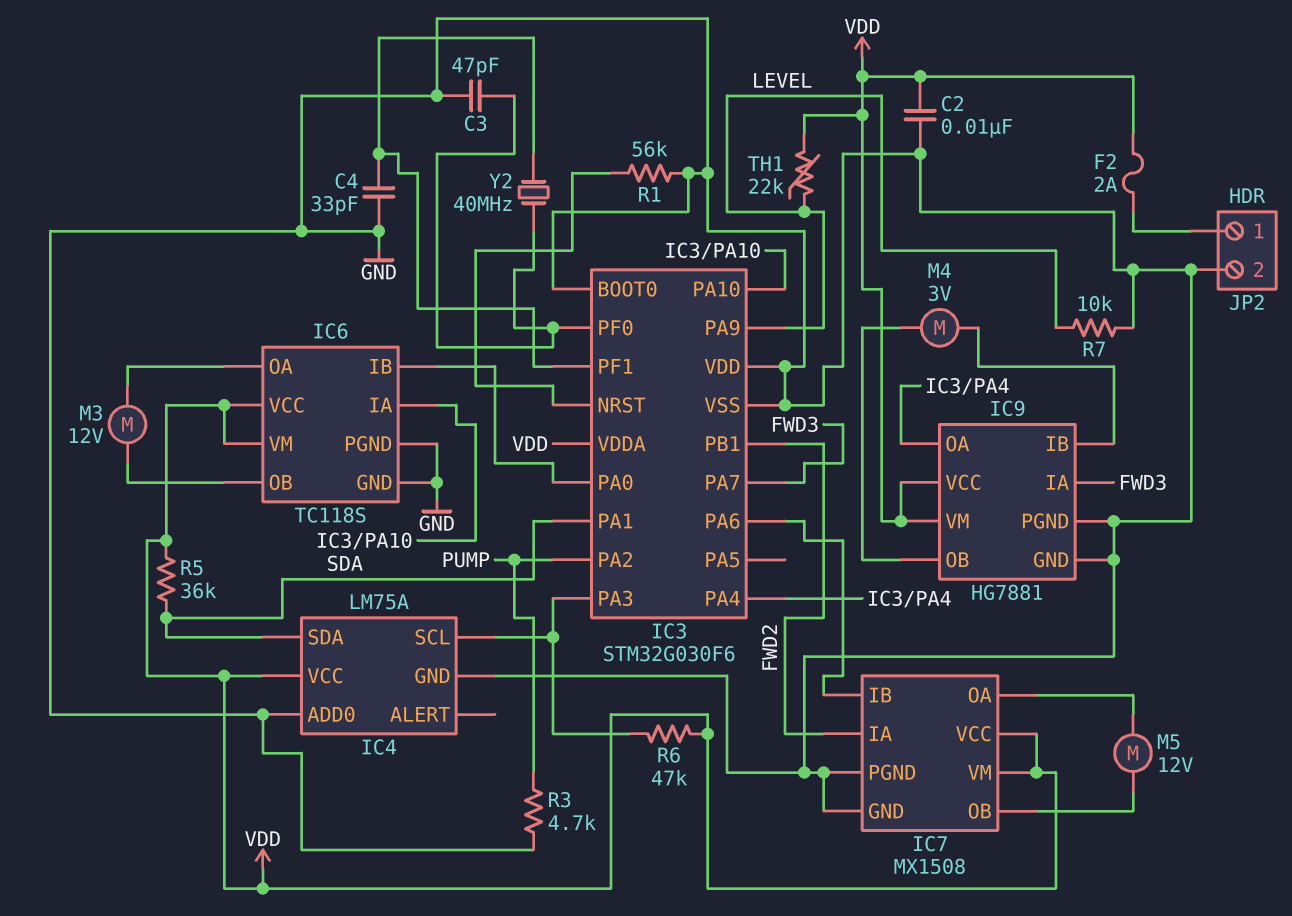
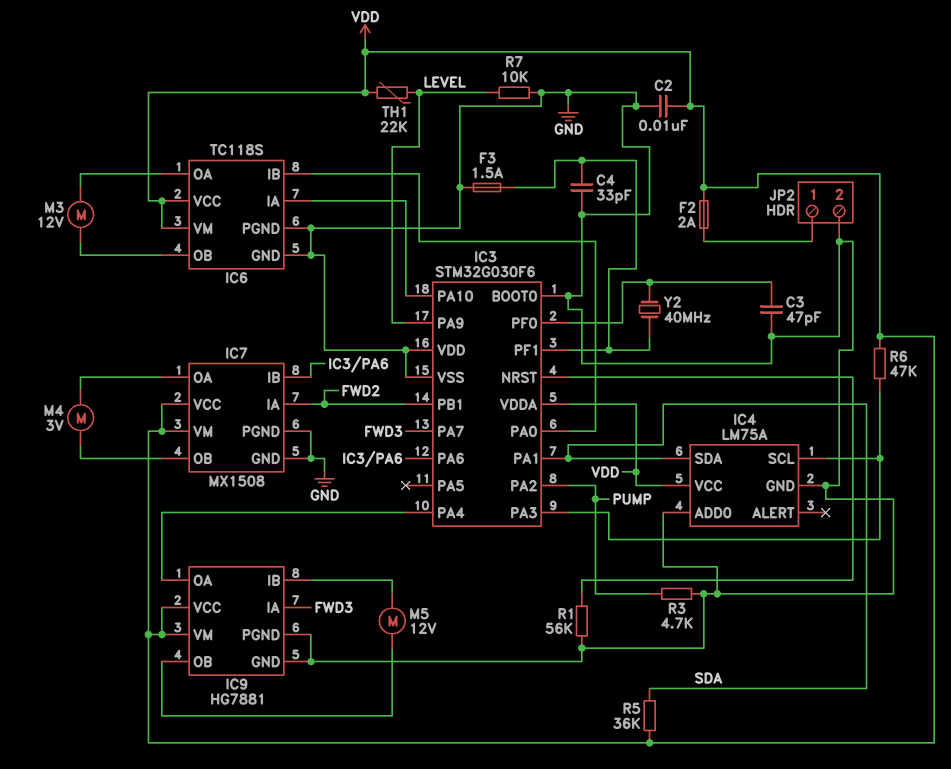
F3: none -> 1.5A (GND, IC3/PF1)
M4: motor 3V (IC9/IB, IC9/OB) -> motor 3V (IC7/OA, IC7/OB)
M5: motor 12V (IC7/OA, IC7/OB) -> motor 12V (IC9/IB, IC9/OB)

